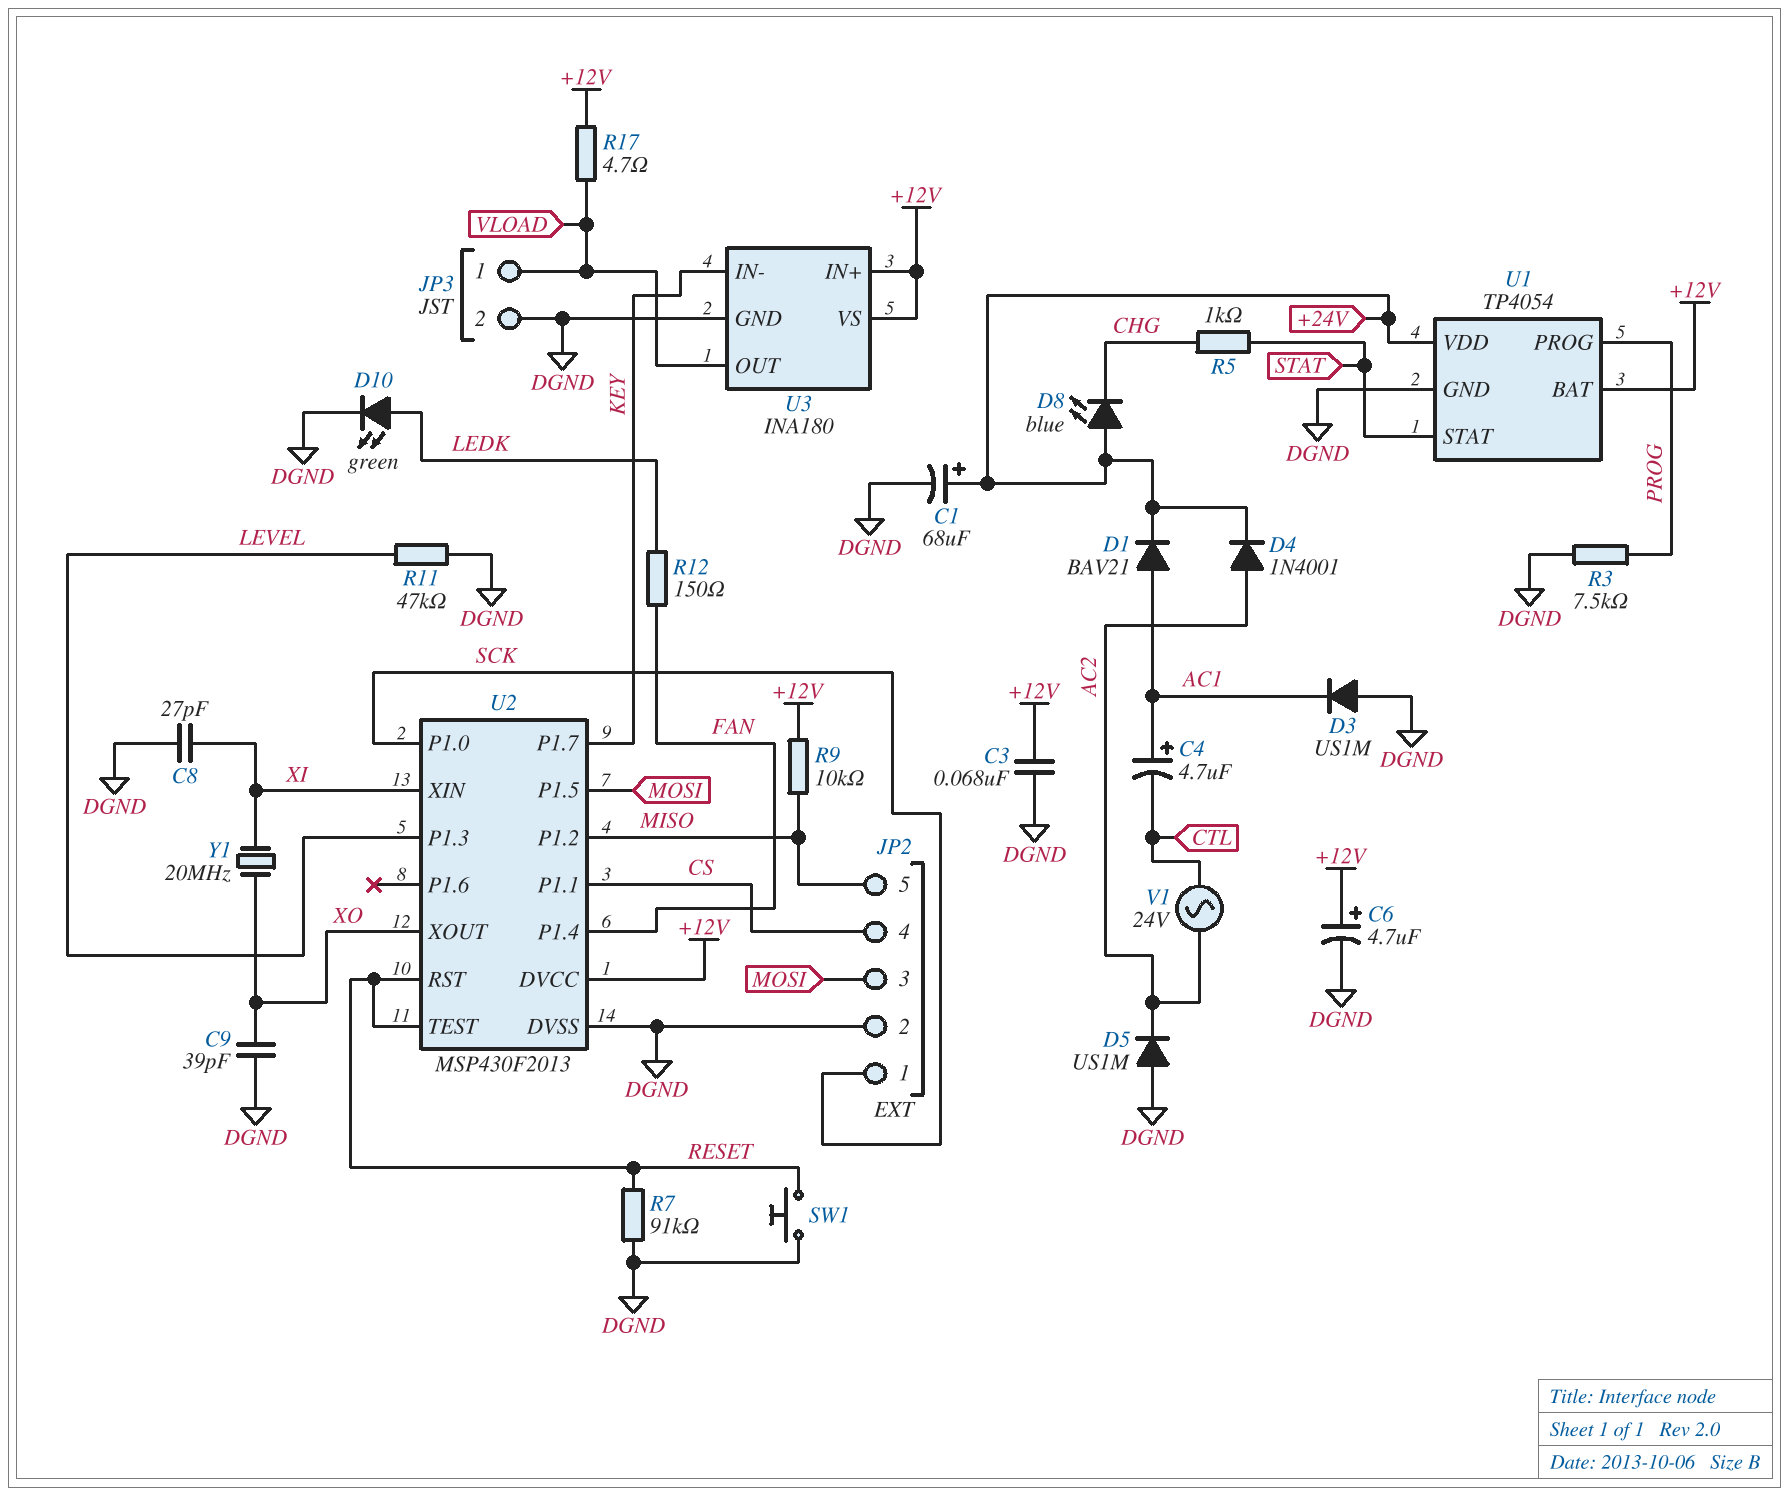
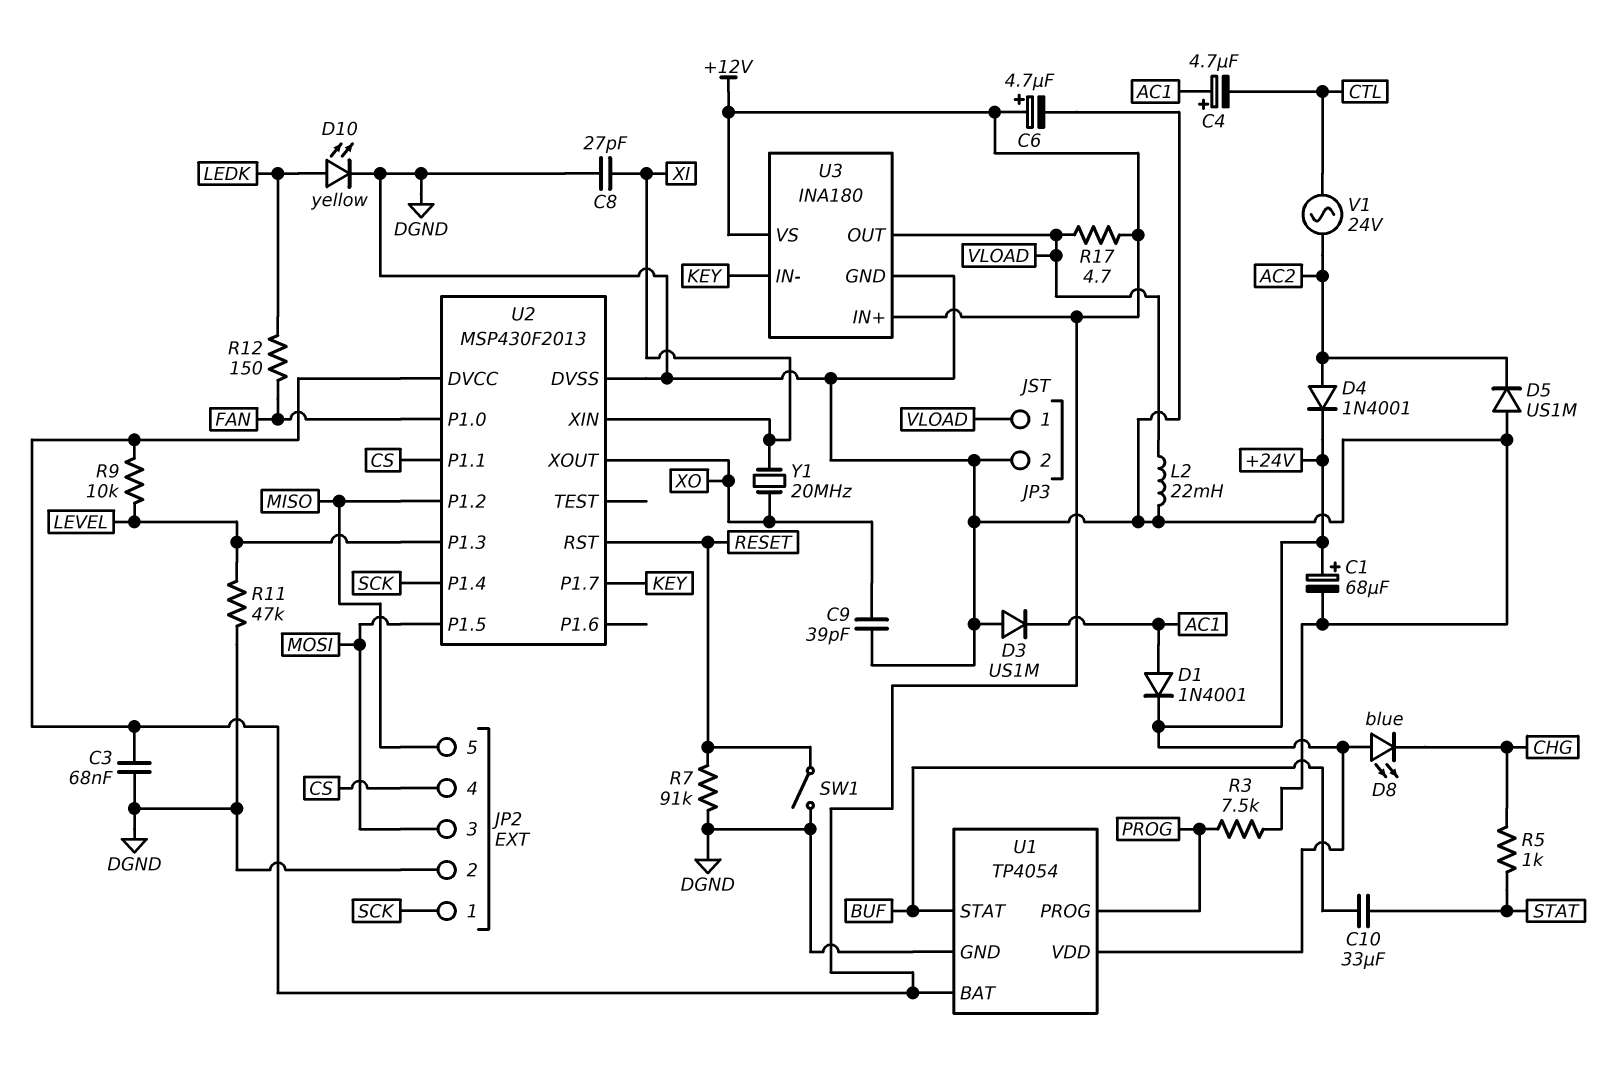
C10: none -> 33uF (BUF, STAT)
D1: diode BAV21 (A AC1, K +24V) -> diode 1N4001 (A AC1, K +24V)
D10: LED green (A LEDK, K DGND) -> LED yellow (A LEDK, K DGND)
L2: none -> 22mH (DGND, VLOAD)
R9: 10k (+12V, MISO) -> 10k (+12V, LEVEL)
SW1: button (DGND, RESET) -> switch (DGND, RESET)
U1 pin STAT: STAT -> BUF
U2 pin P1.0: SCK -> FAN
U2 pin P1.4: FAN -> SCK
U2 pin TEST: RESET -> none

